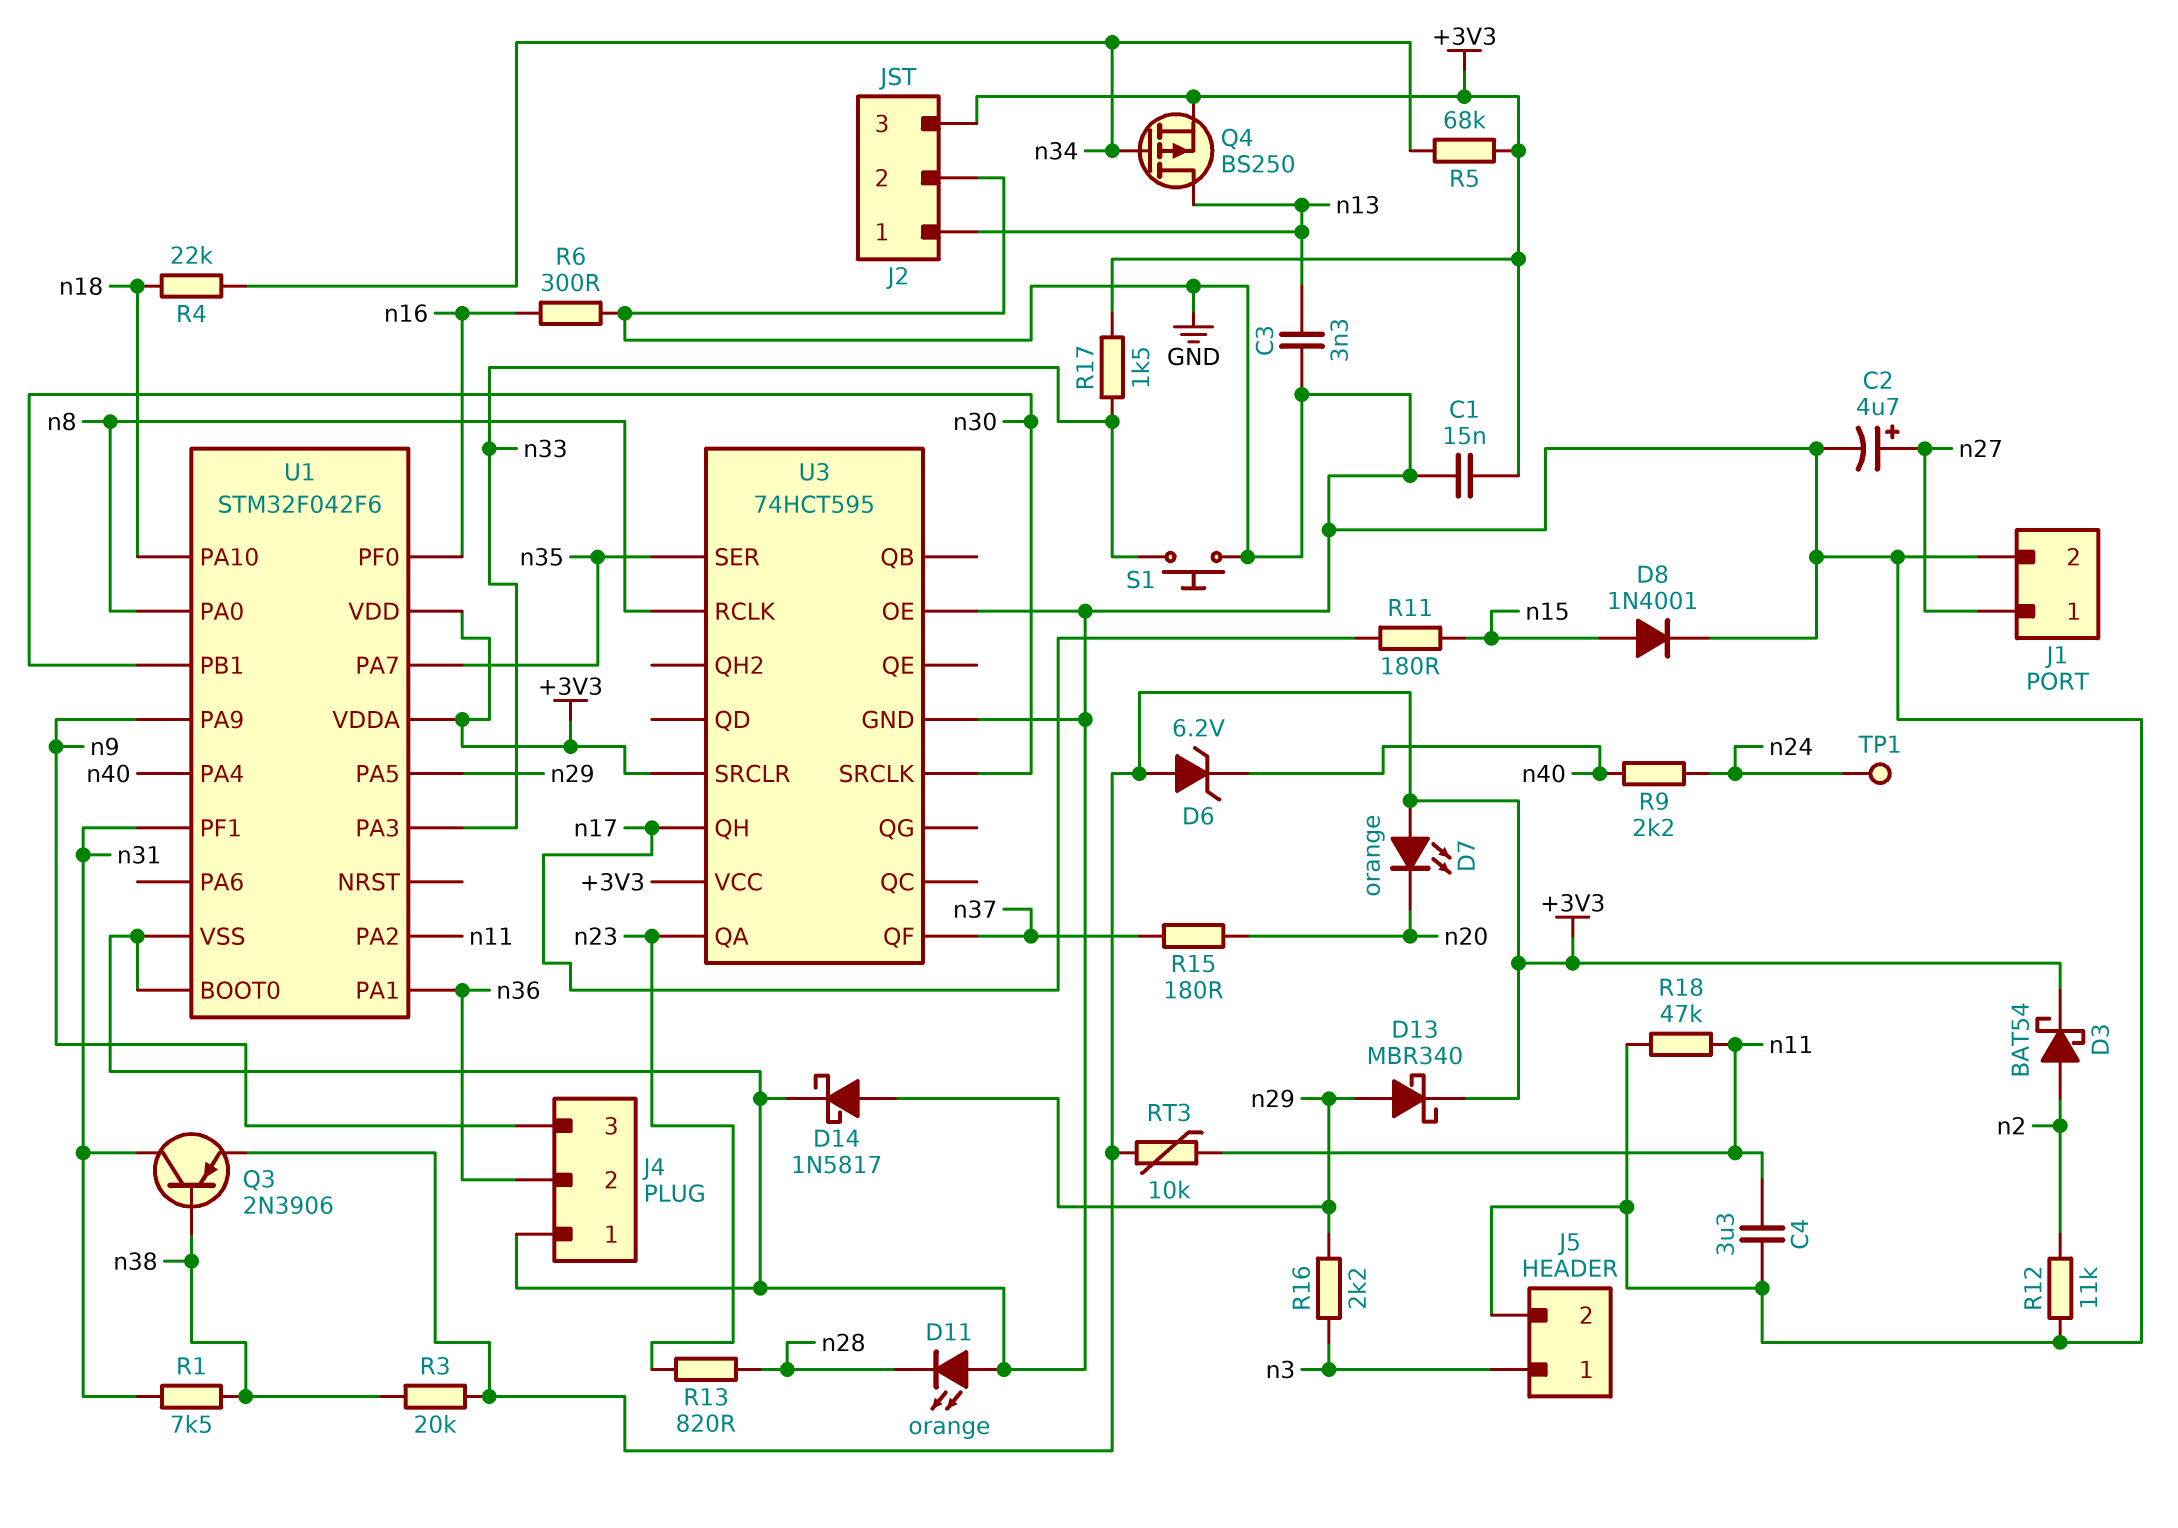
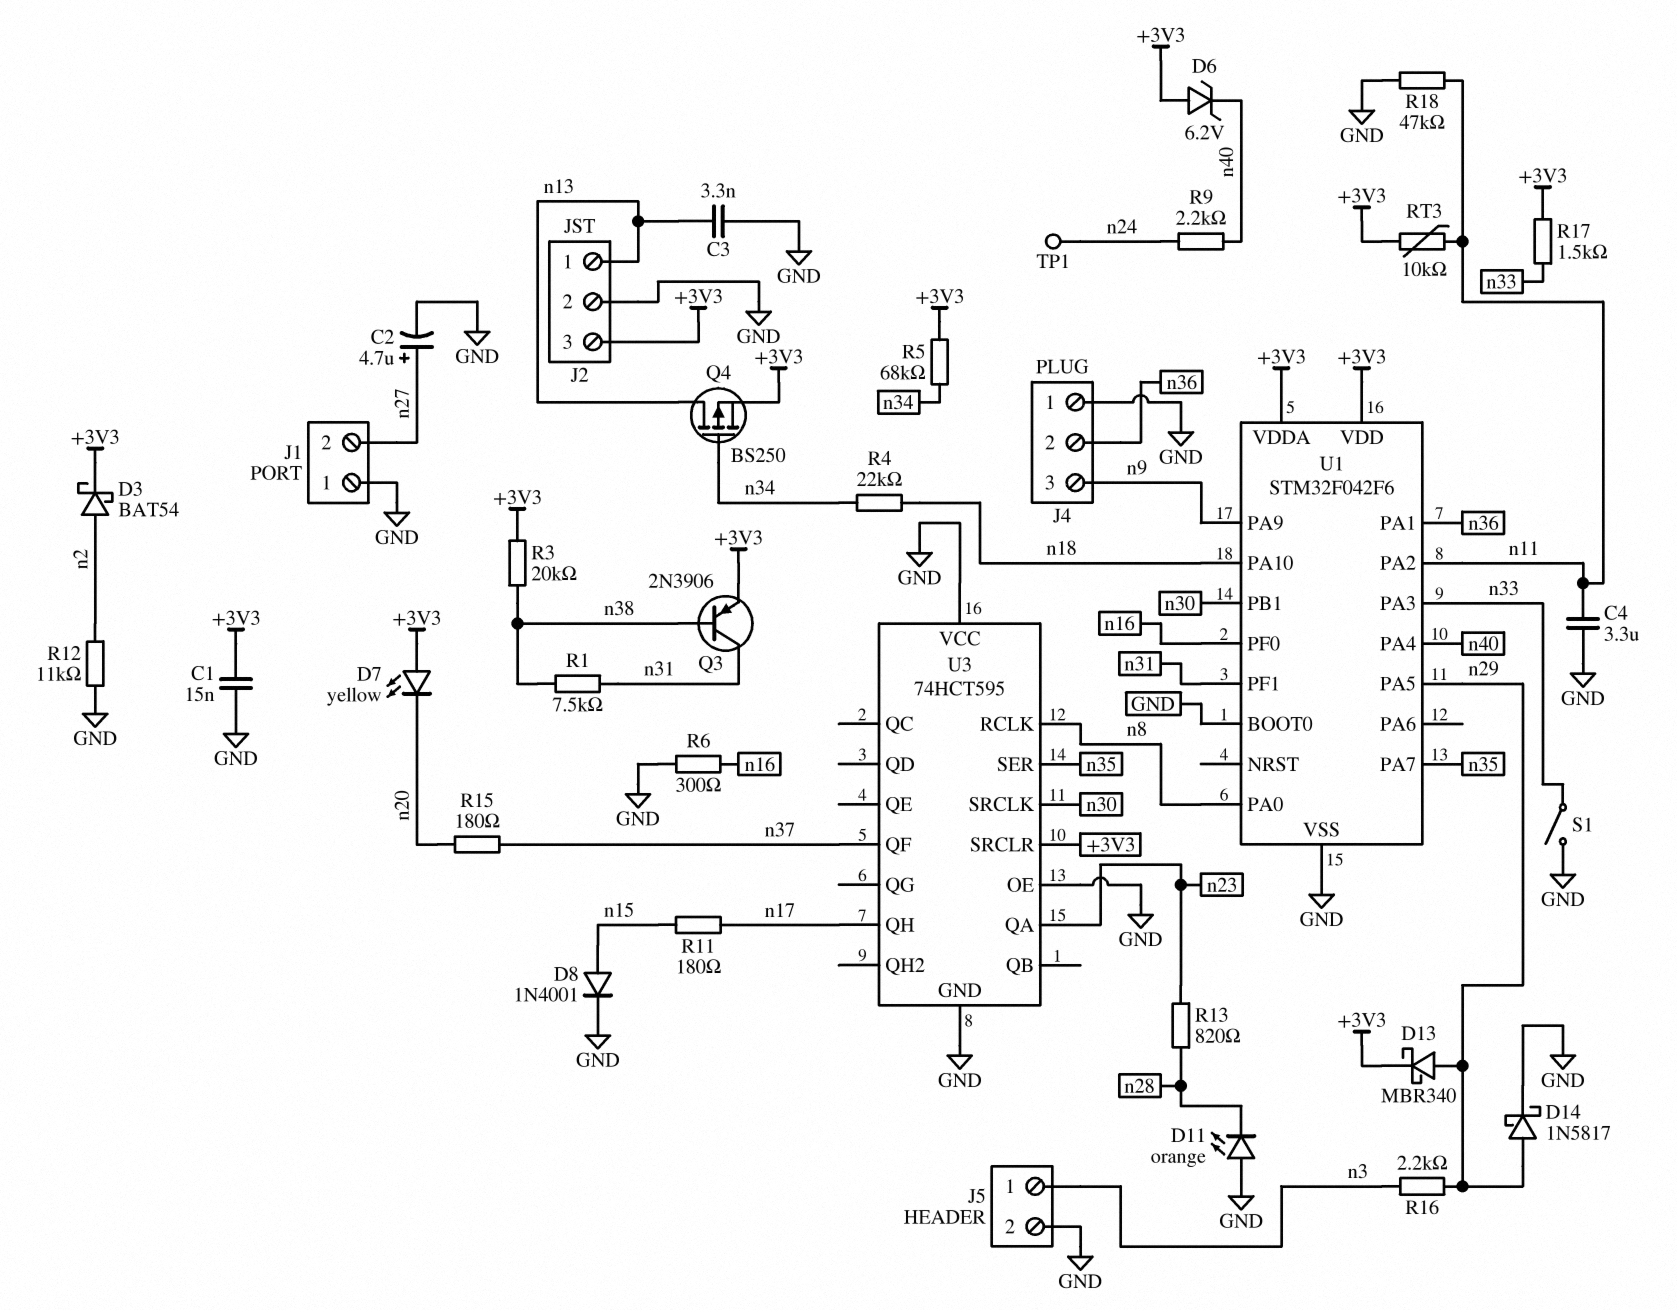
D7: LED orange (A +3V3, K n20) -> LED yellow (A +3V3, K n20)
J1 pin 1: n27 -> GND
J1 pin 2: GND -> n27
S1: button (GND, n33) -> switch (GND, n33)
U3 pin VCC: +3V3 -> GND

